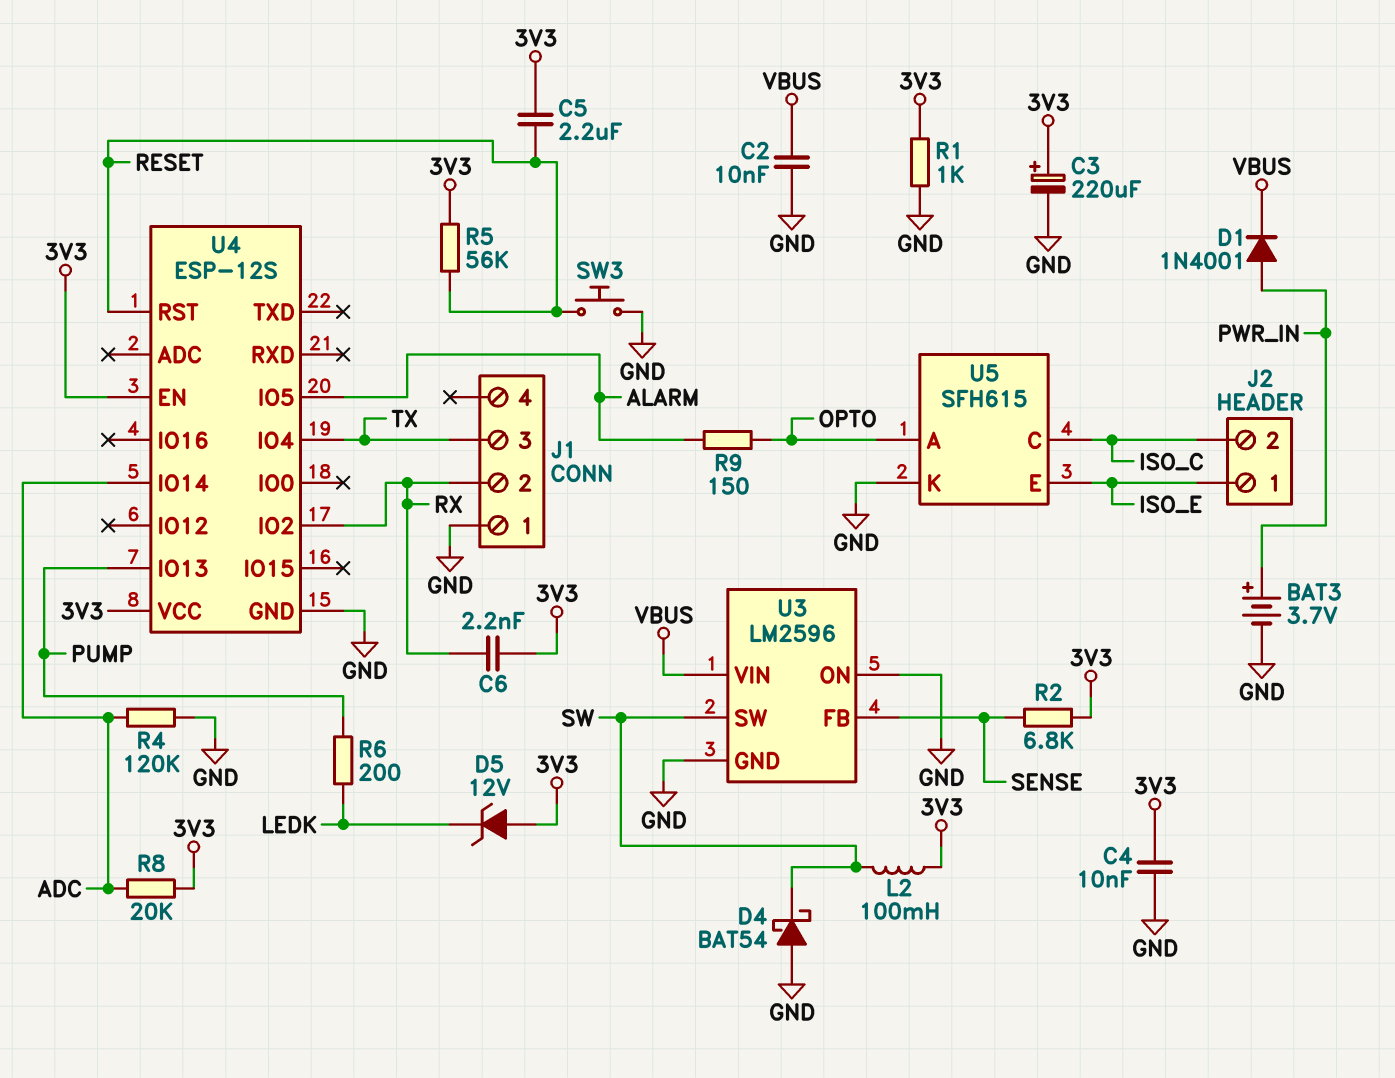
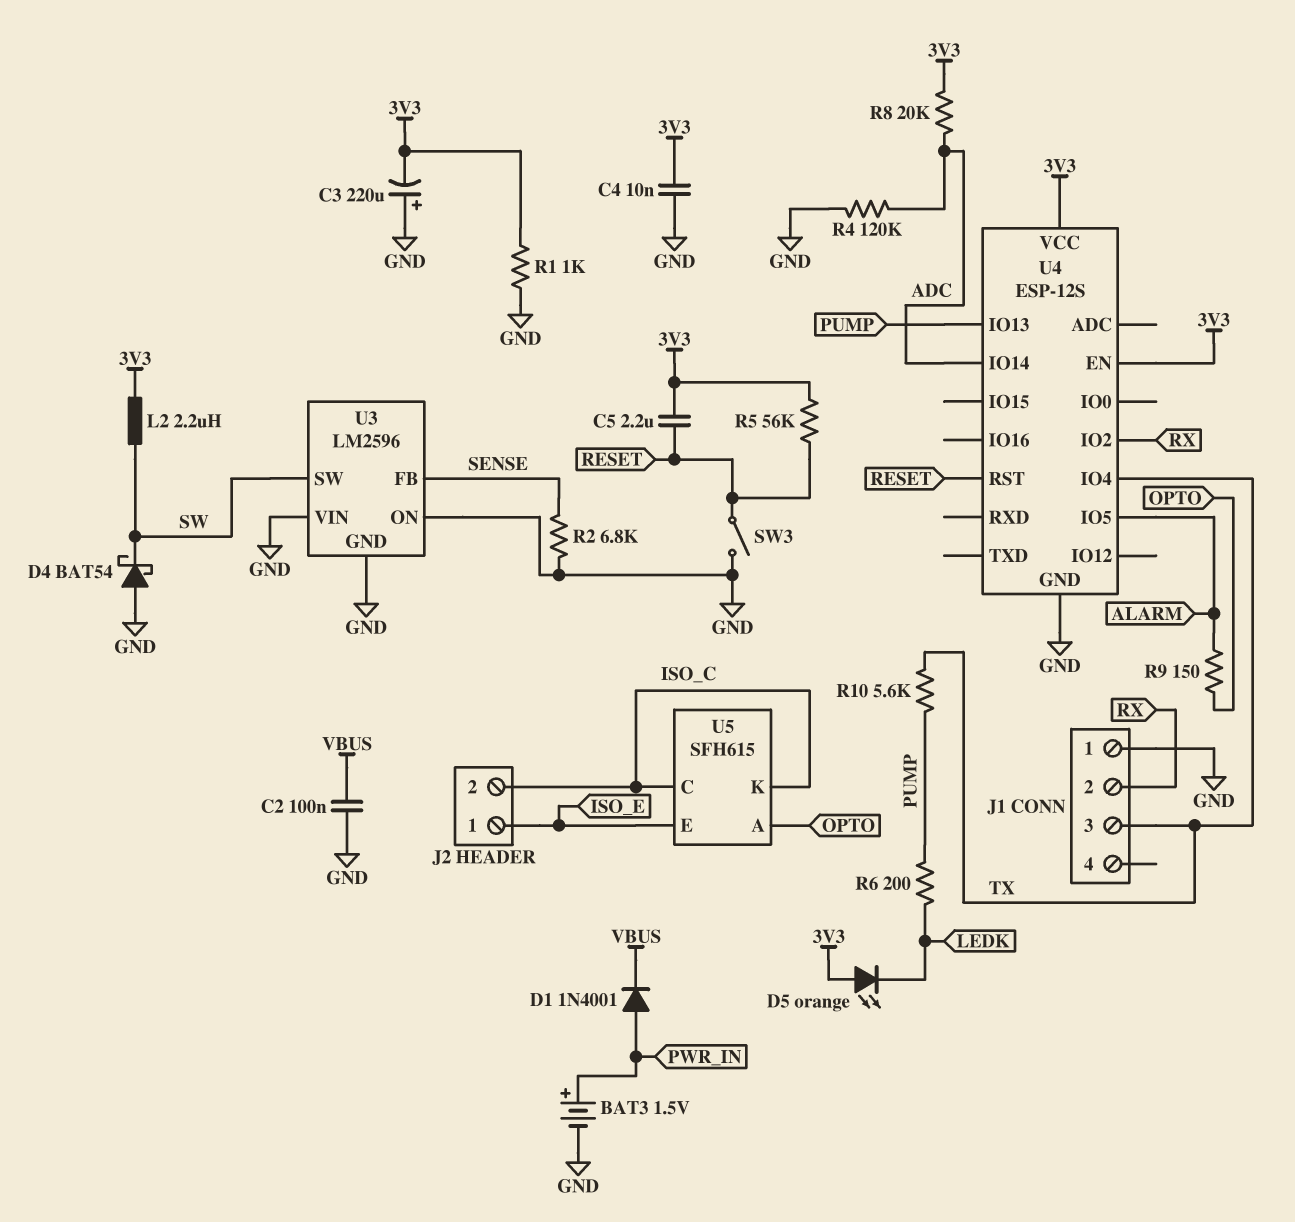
BAT3: 3.7V (plus PWR_IN, minus GND) -> 1.5V (plus PWR_IN, minus GND)
C2: 10nF (GND, VBUS) -> 100nF (GND, VBUS)
C3: 220uF (plus 3V3, minus GND) -> 220uF (plus GND, minus 3V3)
C6: 2.2nF (3V3, RX) -> none
D5: zener 12V (A 3V3, K LEDK) -> LED orange (A 3V3, K LEDK)
L2: 100mH (3V3, SW) -> 2.2uH (3V3, SW)
R2: 6.8k (3V3, SENSE) -> 6.8k (GND, SENSE)
R10: none -> 5.6k (PUMP, TX)
SW3: button (GND, RESET) -> switch (GND, RESET)
U3 pin VIN: VBUS -> GND
U5 pin K: GND -> ISO_C

